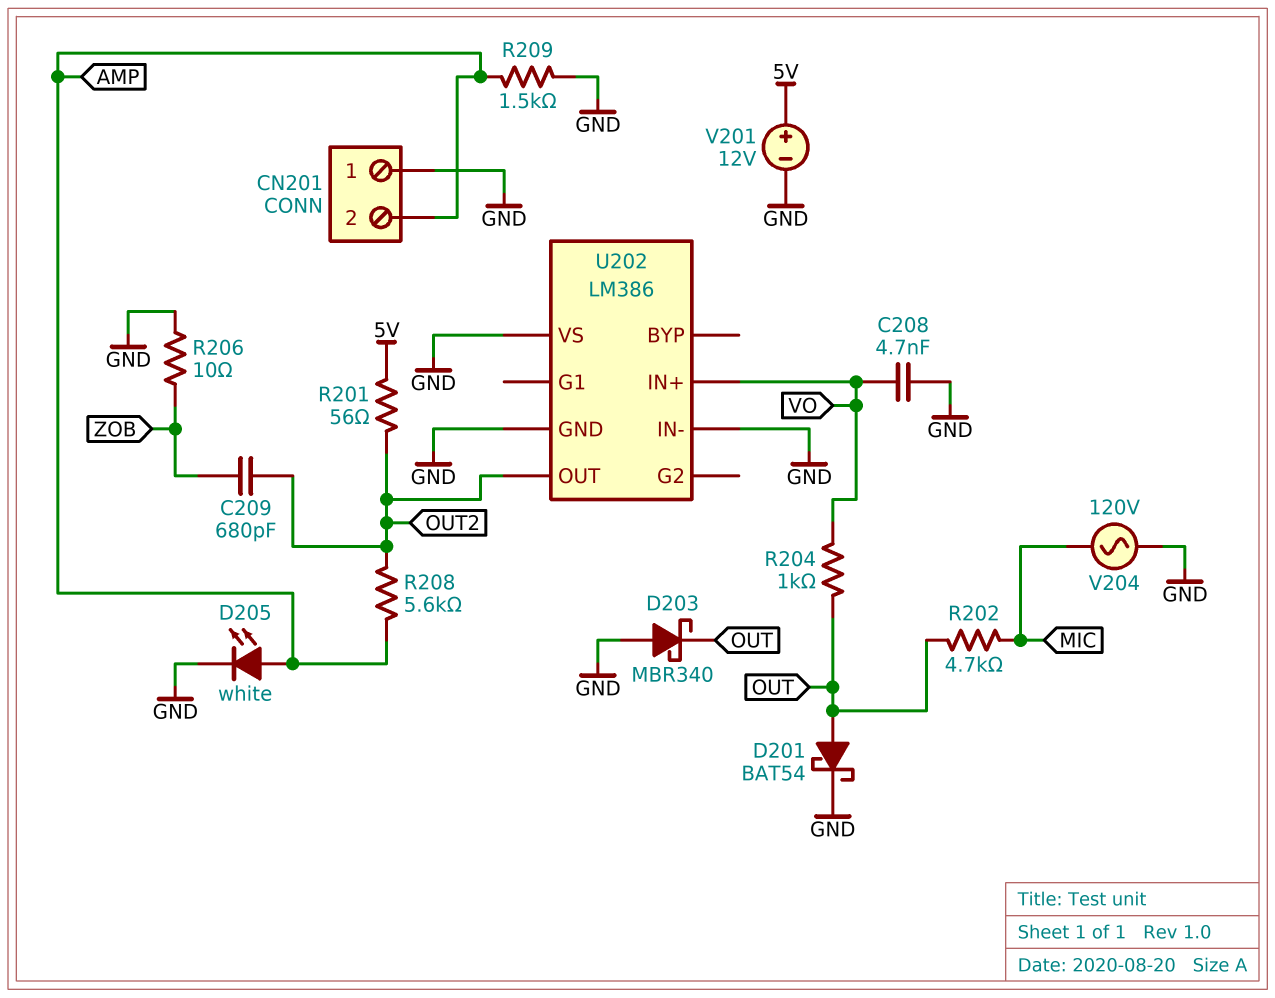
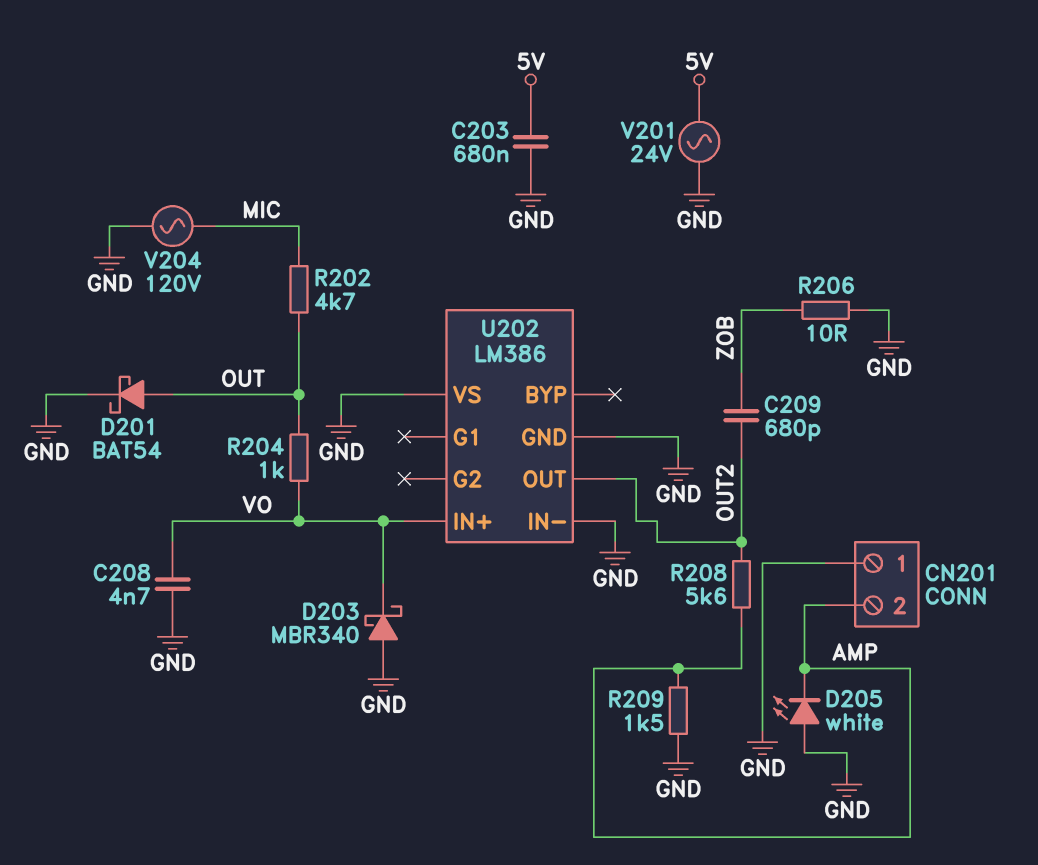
C203: none -> 680nF (5V, GND)
D203: schottky MBR340 (A GND, K OUT) -> schottky MBR340 (A GND, K VO)
D205: LED white (A AMP, K GND) -> LED white (A GND, K AMP)
R201: 56 (5V, OUT2) -> none
V201: 12V (plus 5V, minus GND) -> AC 24V (5V, GND)

